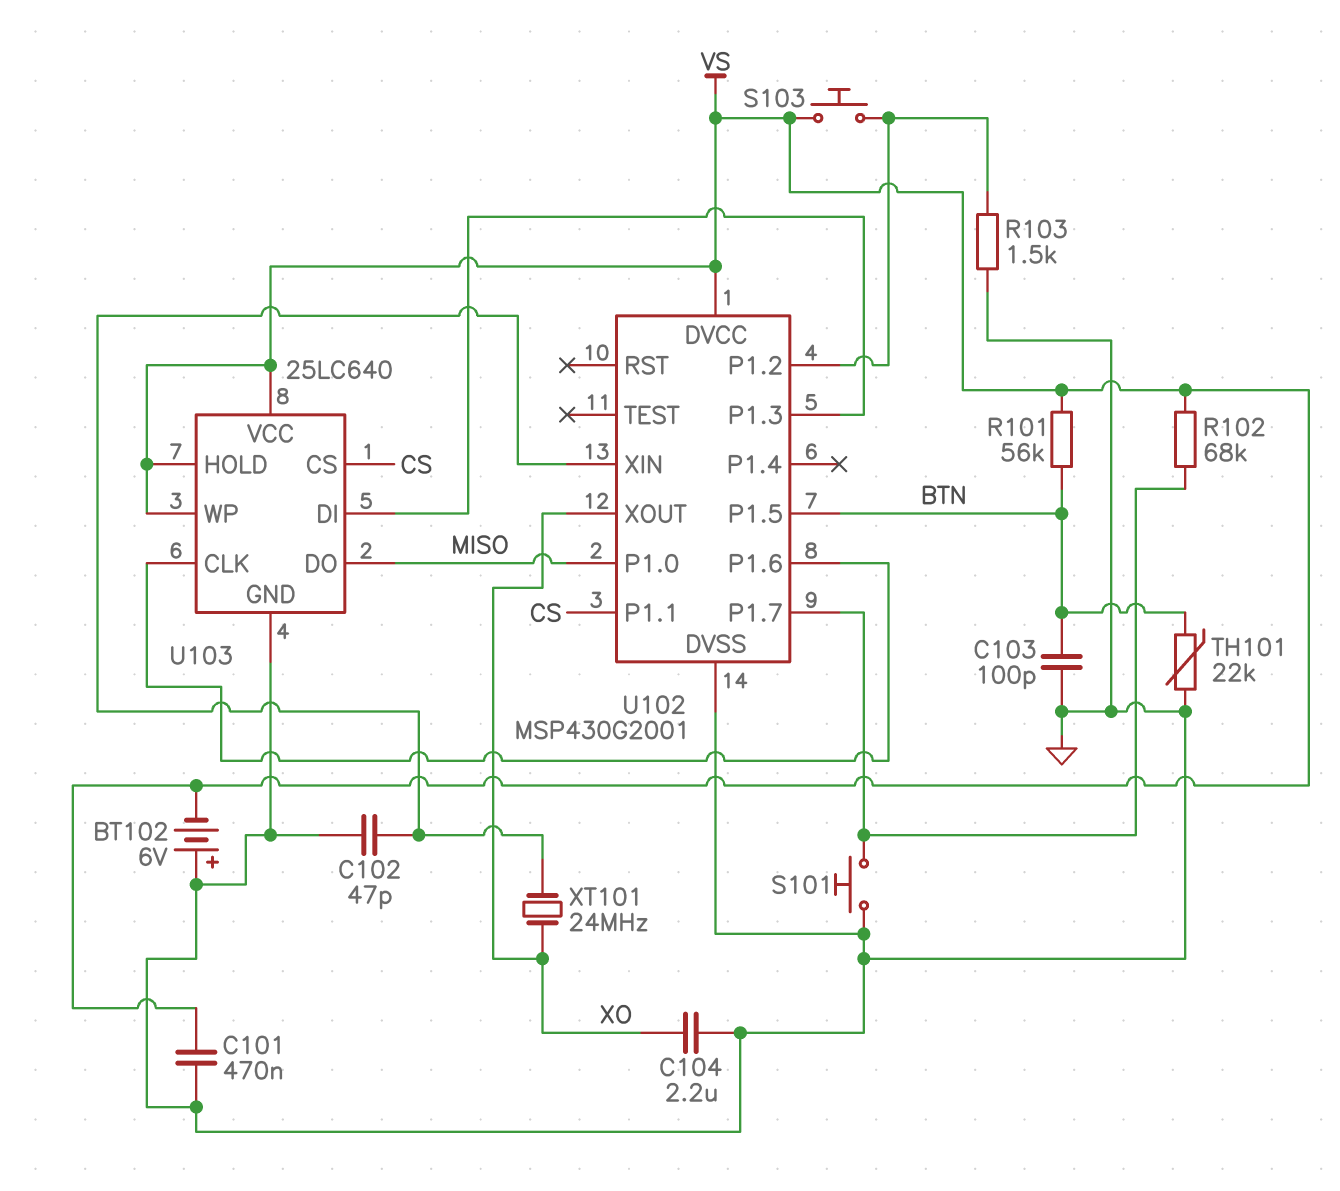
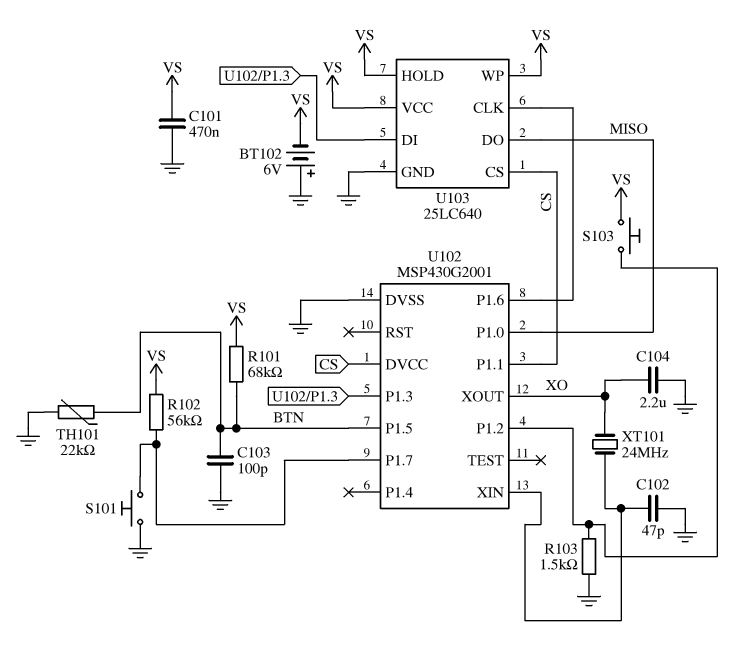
R101: 56k (BTN, VS) -> 68k (BTN, VS)
R102: 68k (U102/P1.7, VS) -> 56k (U102/P1.7, VS)
U102 pin DVCC: VS -> CS

